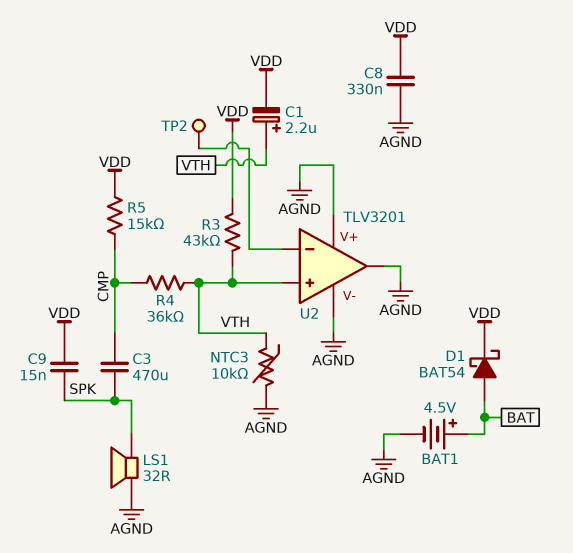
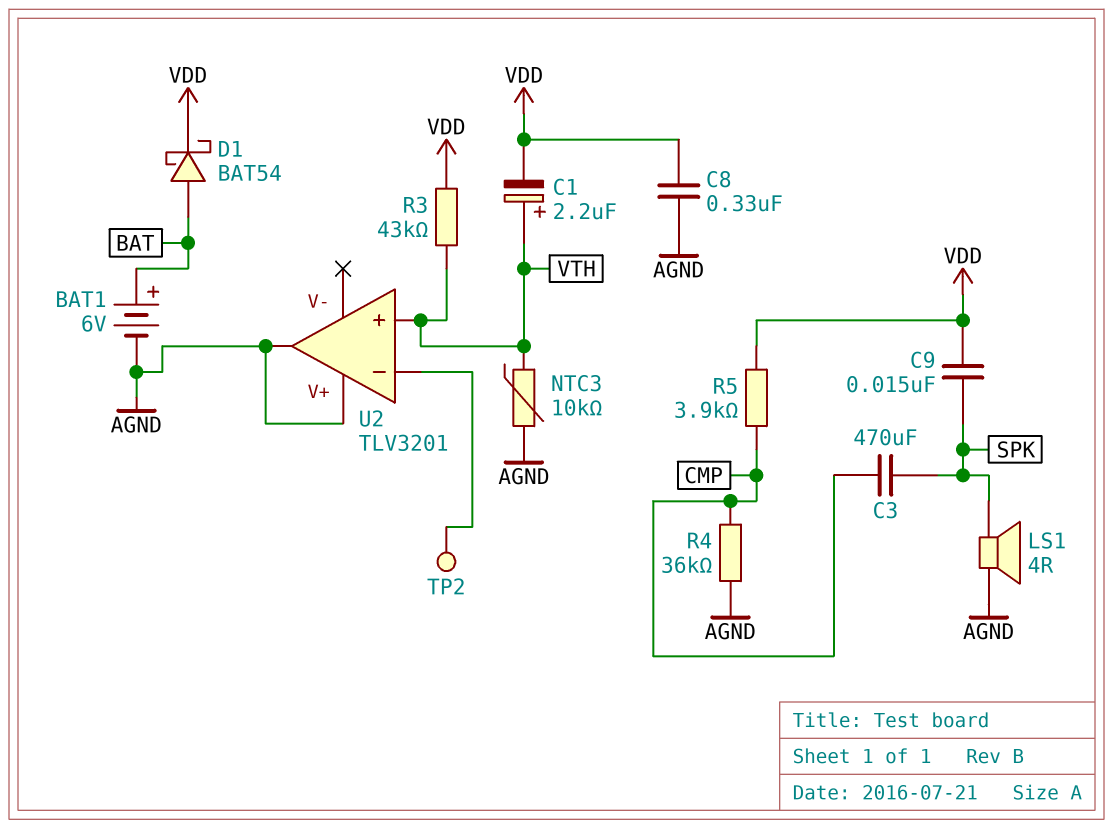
BAT1: 4.5V (plus BAT, minus AGND) -> 6V (plus BAT, minus AGND)
LS1: speaker 32R (AGND, SPK) -> speaker 4R (AGND, SPK)
R4: 36k (CMP, VTH) -> 36k (AGND, CMP)
R5: 15k (CMP, VDD) -> 3.9k (CMP, VDD)
U2 pin V-: AGND -> none

